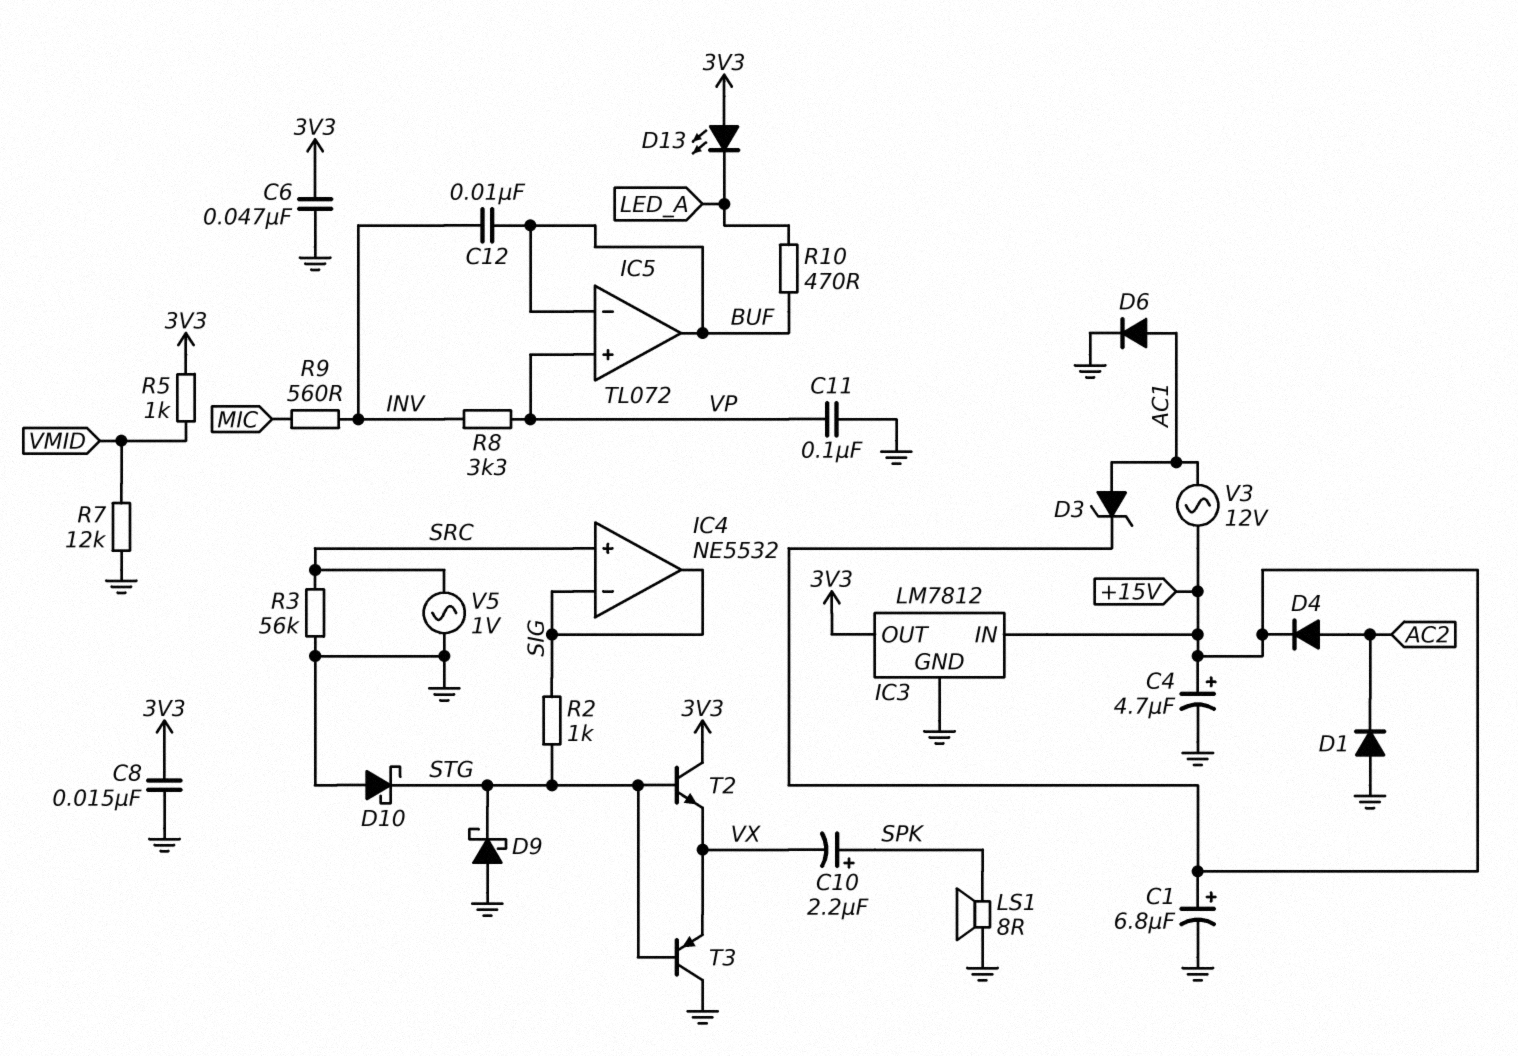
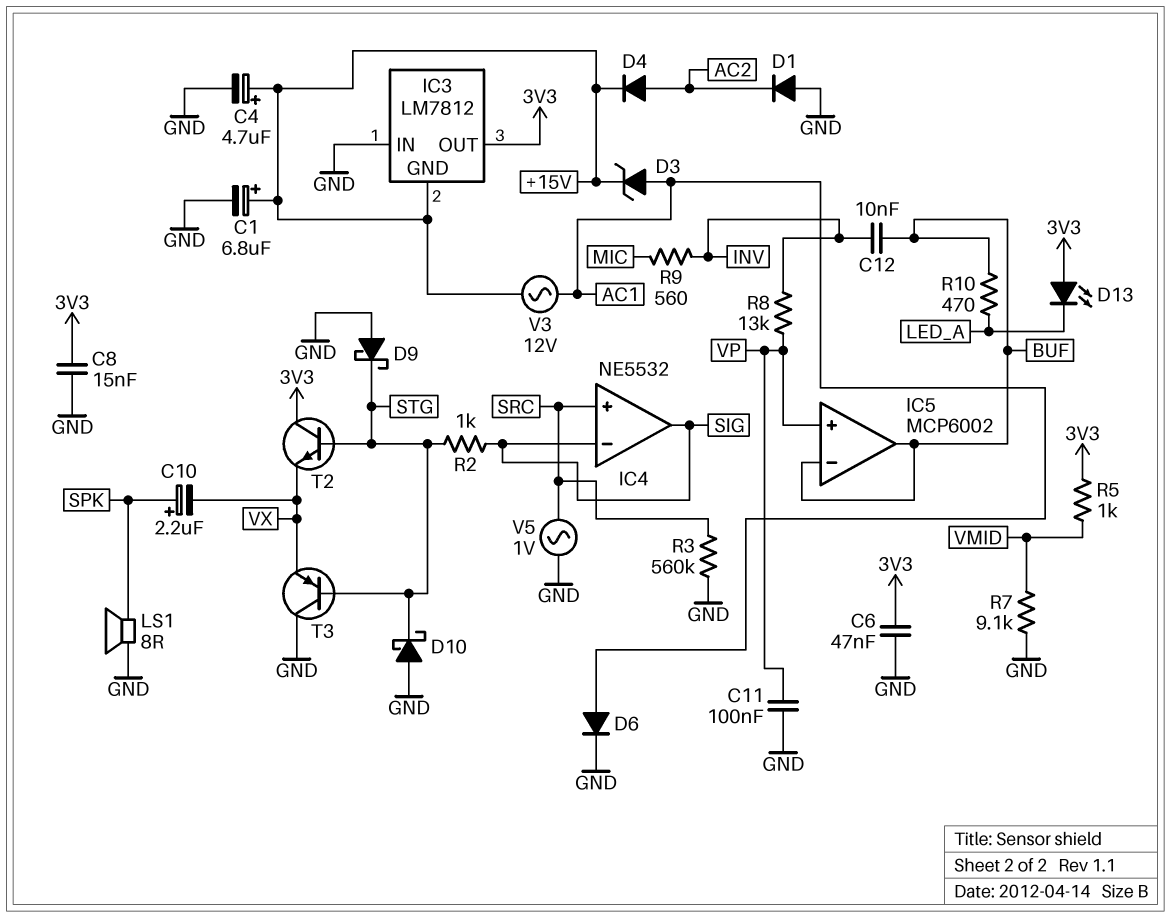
IC3 pin GND: GND -> +15V
IC3 pin IN: +15V -> GND
IC5: TL072 -> MCP6002
R3: 56k (GND, SRC) -> 560k (GND, SRC)
R7: 12k (GND, VMID) -> 9.1k (GND, VMID)
R8: 3.3k (INV, VP) -> 13k (INV, VP)

